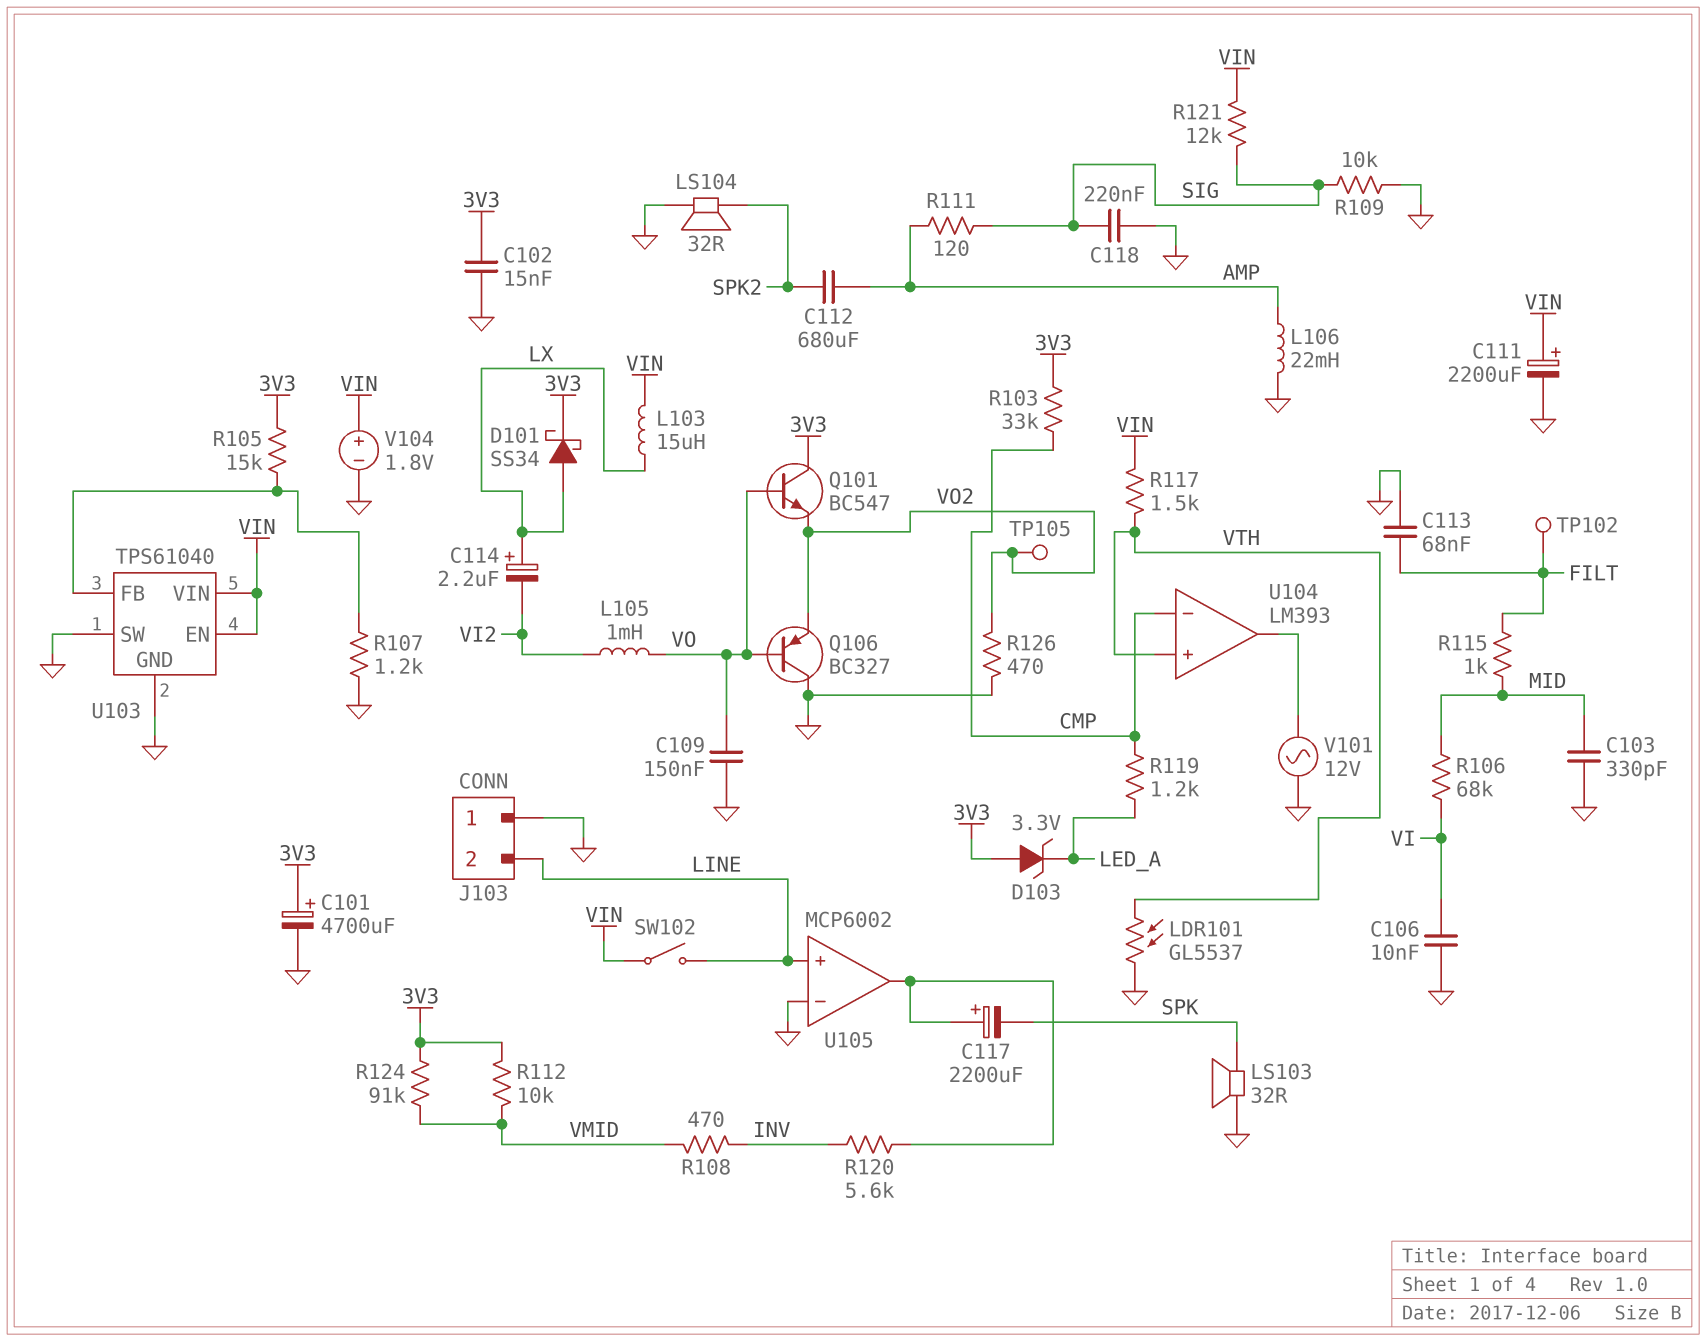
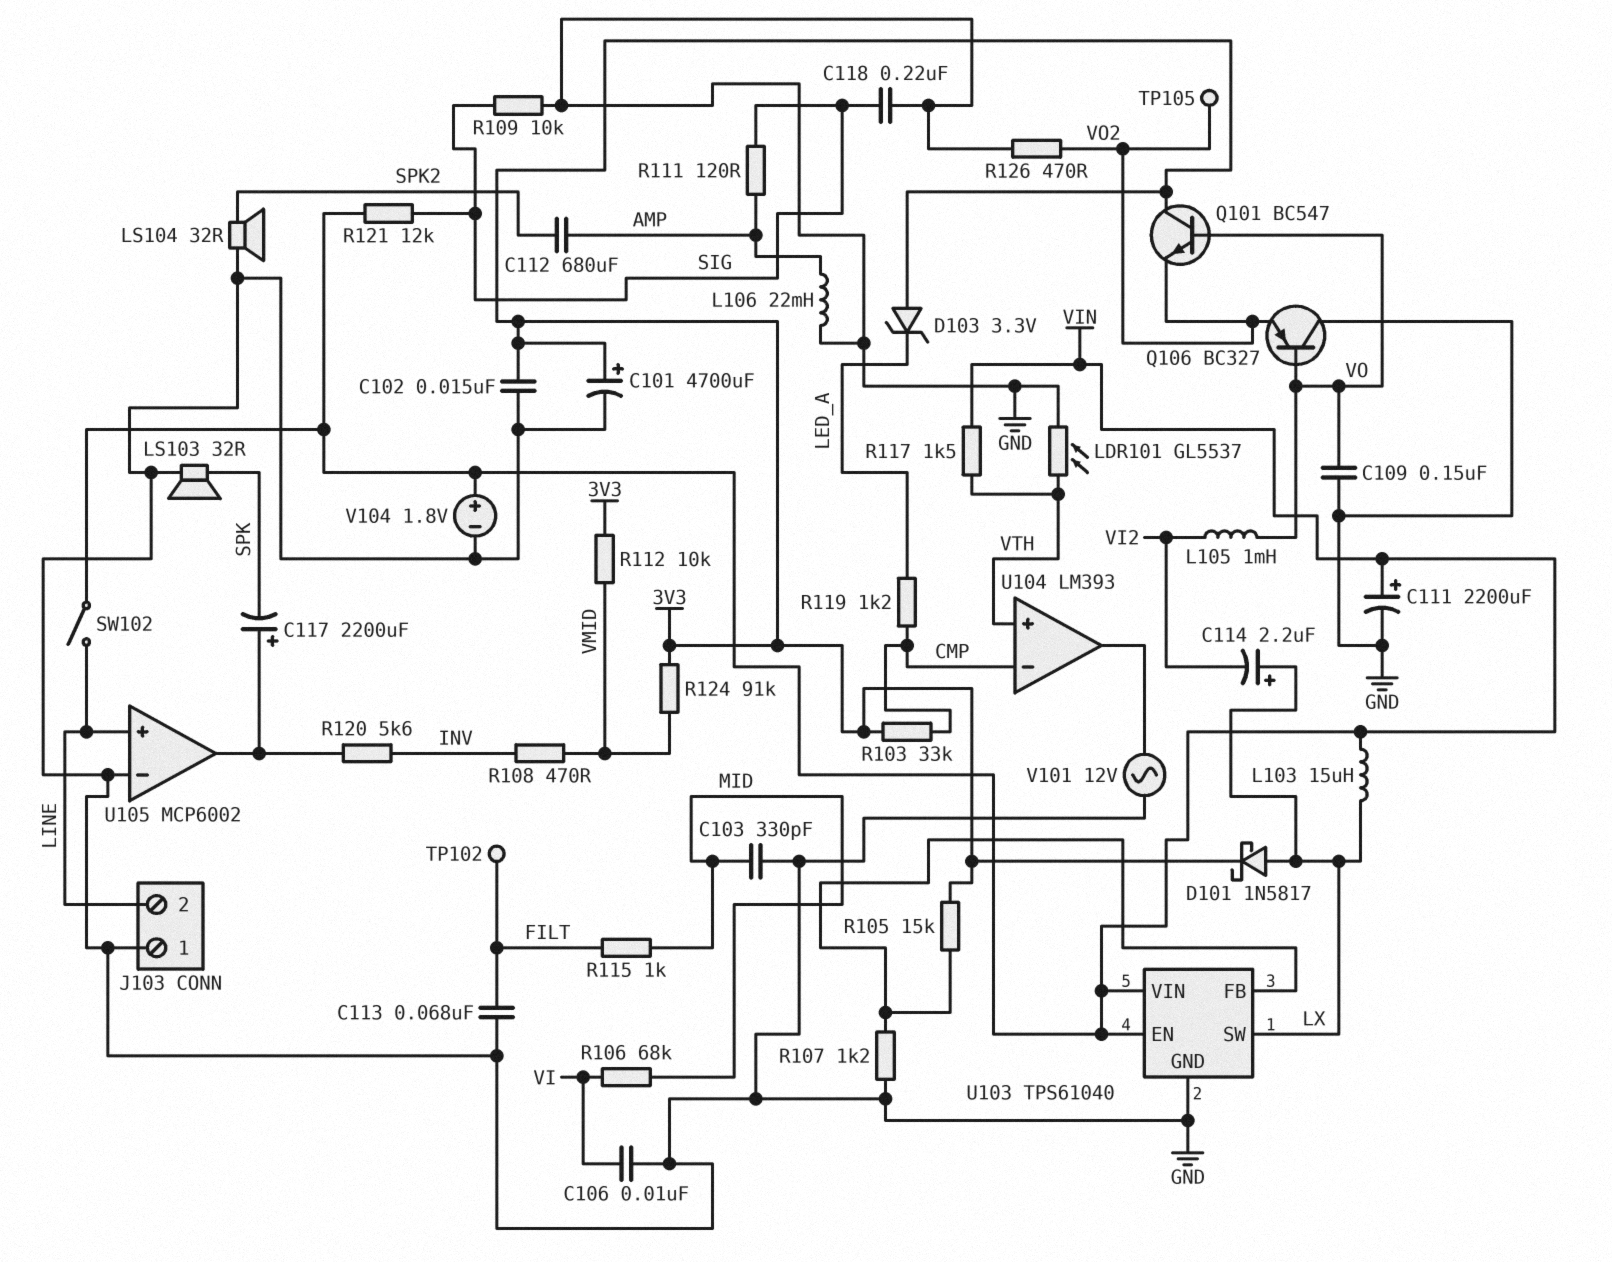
D101: schottky SS34 (A LX, K 3V3) -> schottky 1N5817 (A LX, K 3V3)
U103 pin SW: GND -> LX

